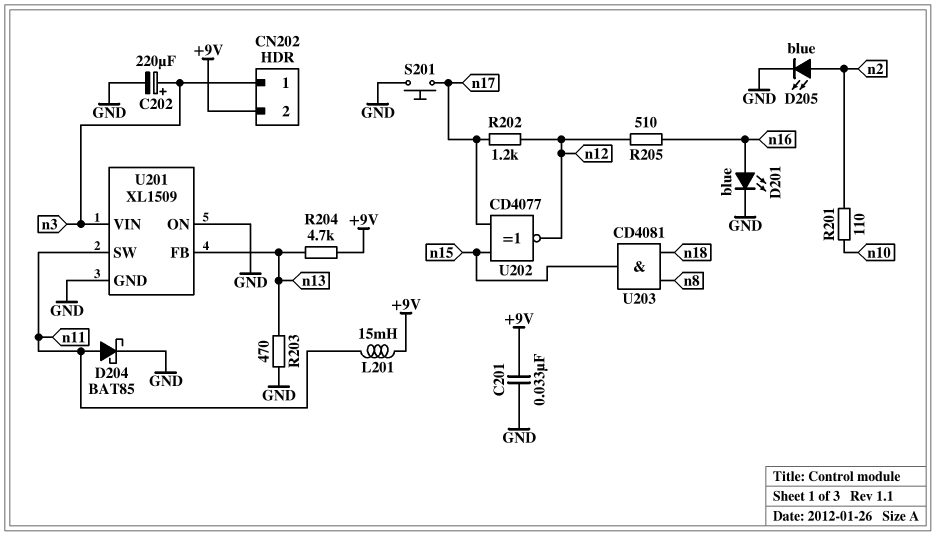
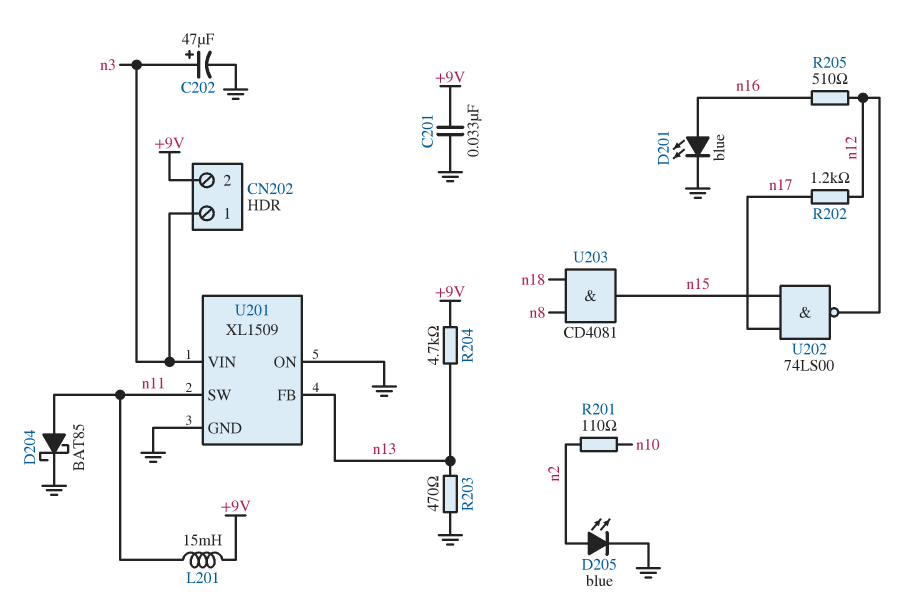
C202: 220uF (plus n3, minus GND) -> 47uF (plus n3, minus GND)
S201: button (GND, n17) -> none
U202: XNOR CD4077 (in n15, in n17, out n12) -> NAND 74LS00 (in n15, in n17, out n12)

